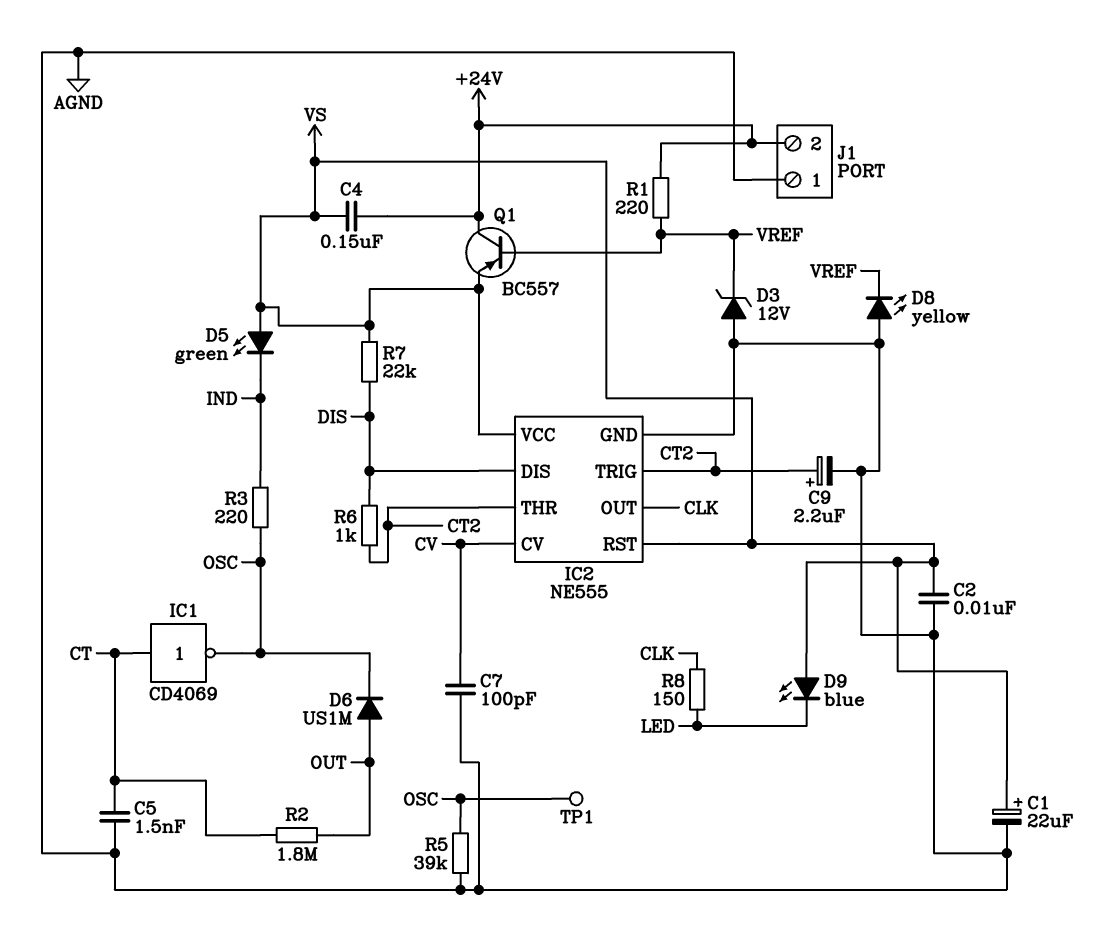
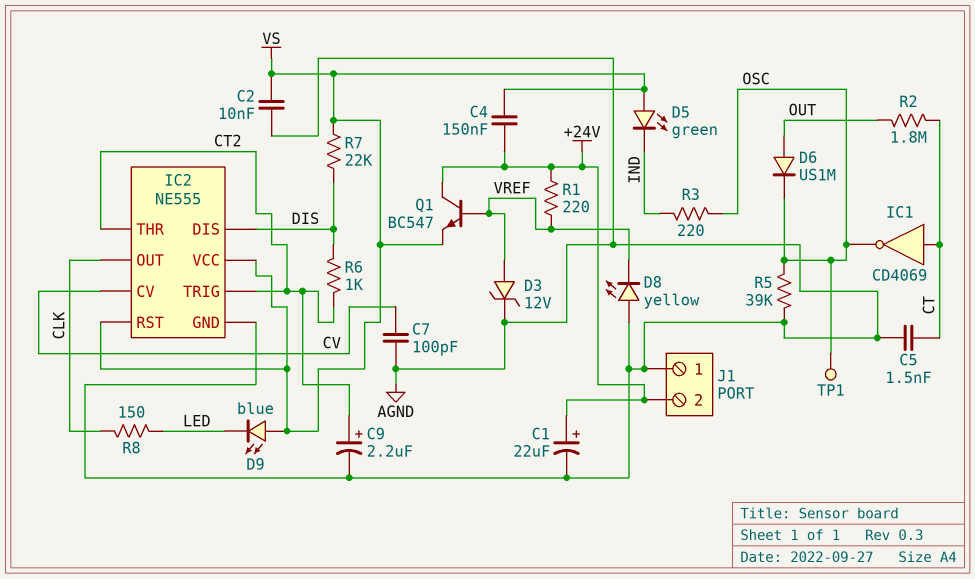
C1: 22uF (plus VS, minus AGND) -> 22uF (plus +24V, minus AGND)
D3: zener 12V (A AGND, K VREF) -> zener 12V (A VREF, K AGND)
Q1: PNP BC557 (B VREF, C +24V, E VS) -> NPN BC547 (B VREF, C +24V, E VS)

